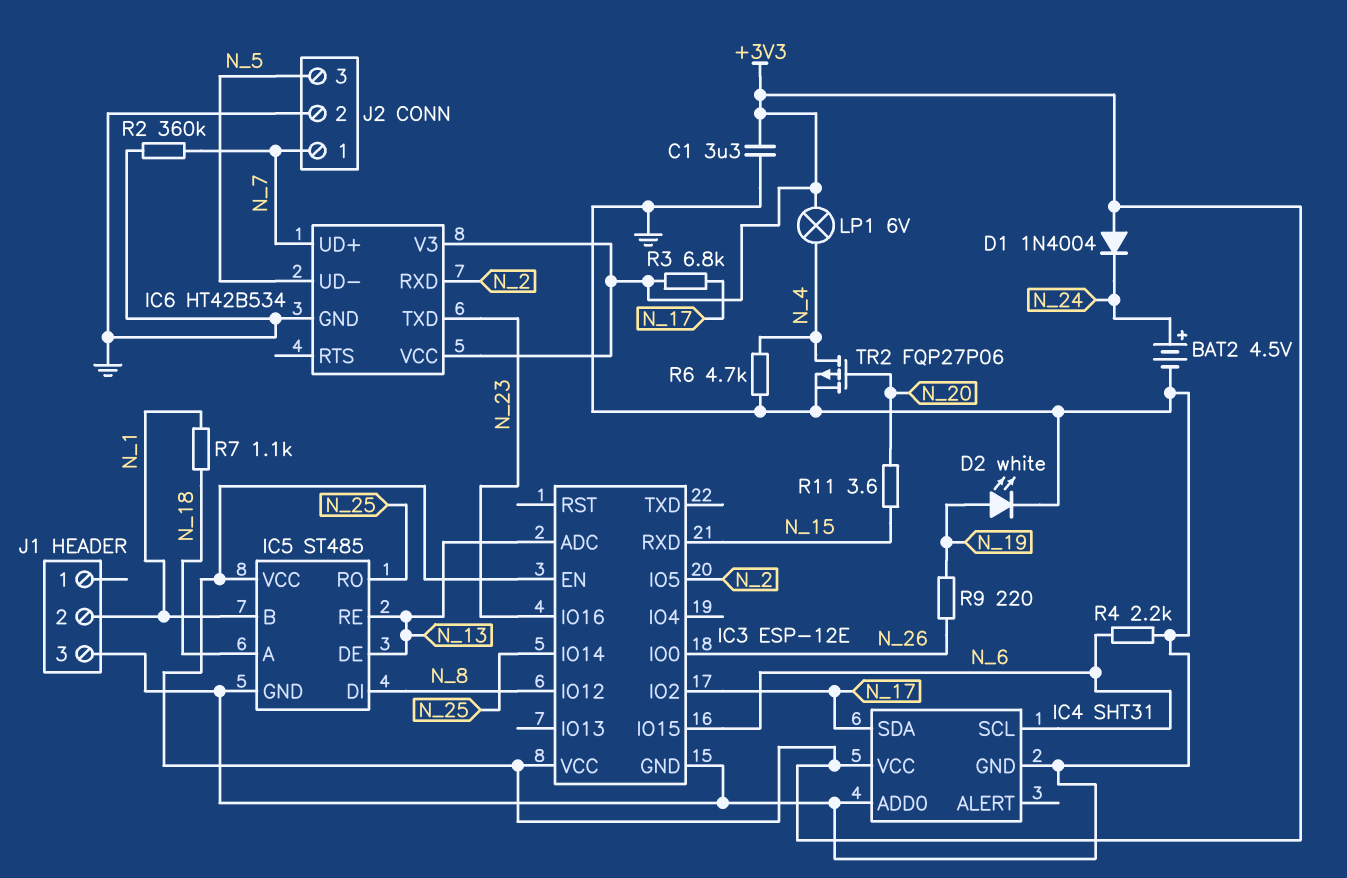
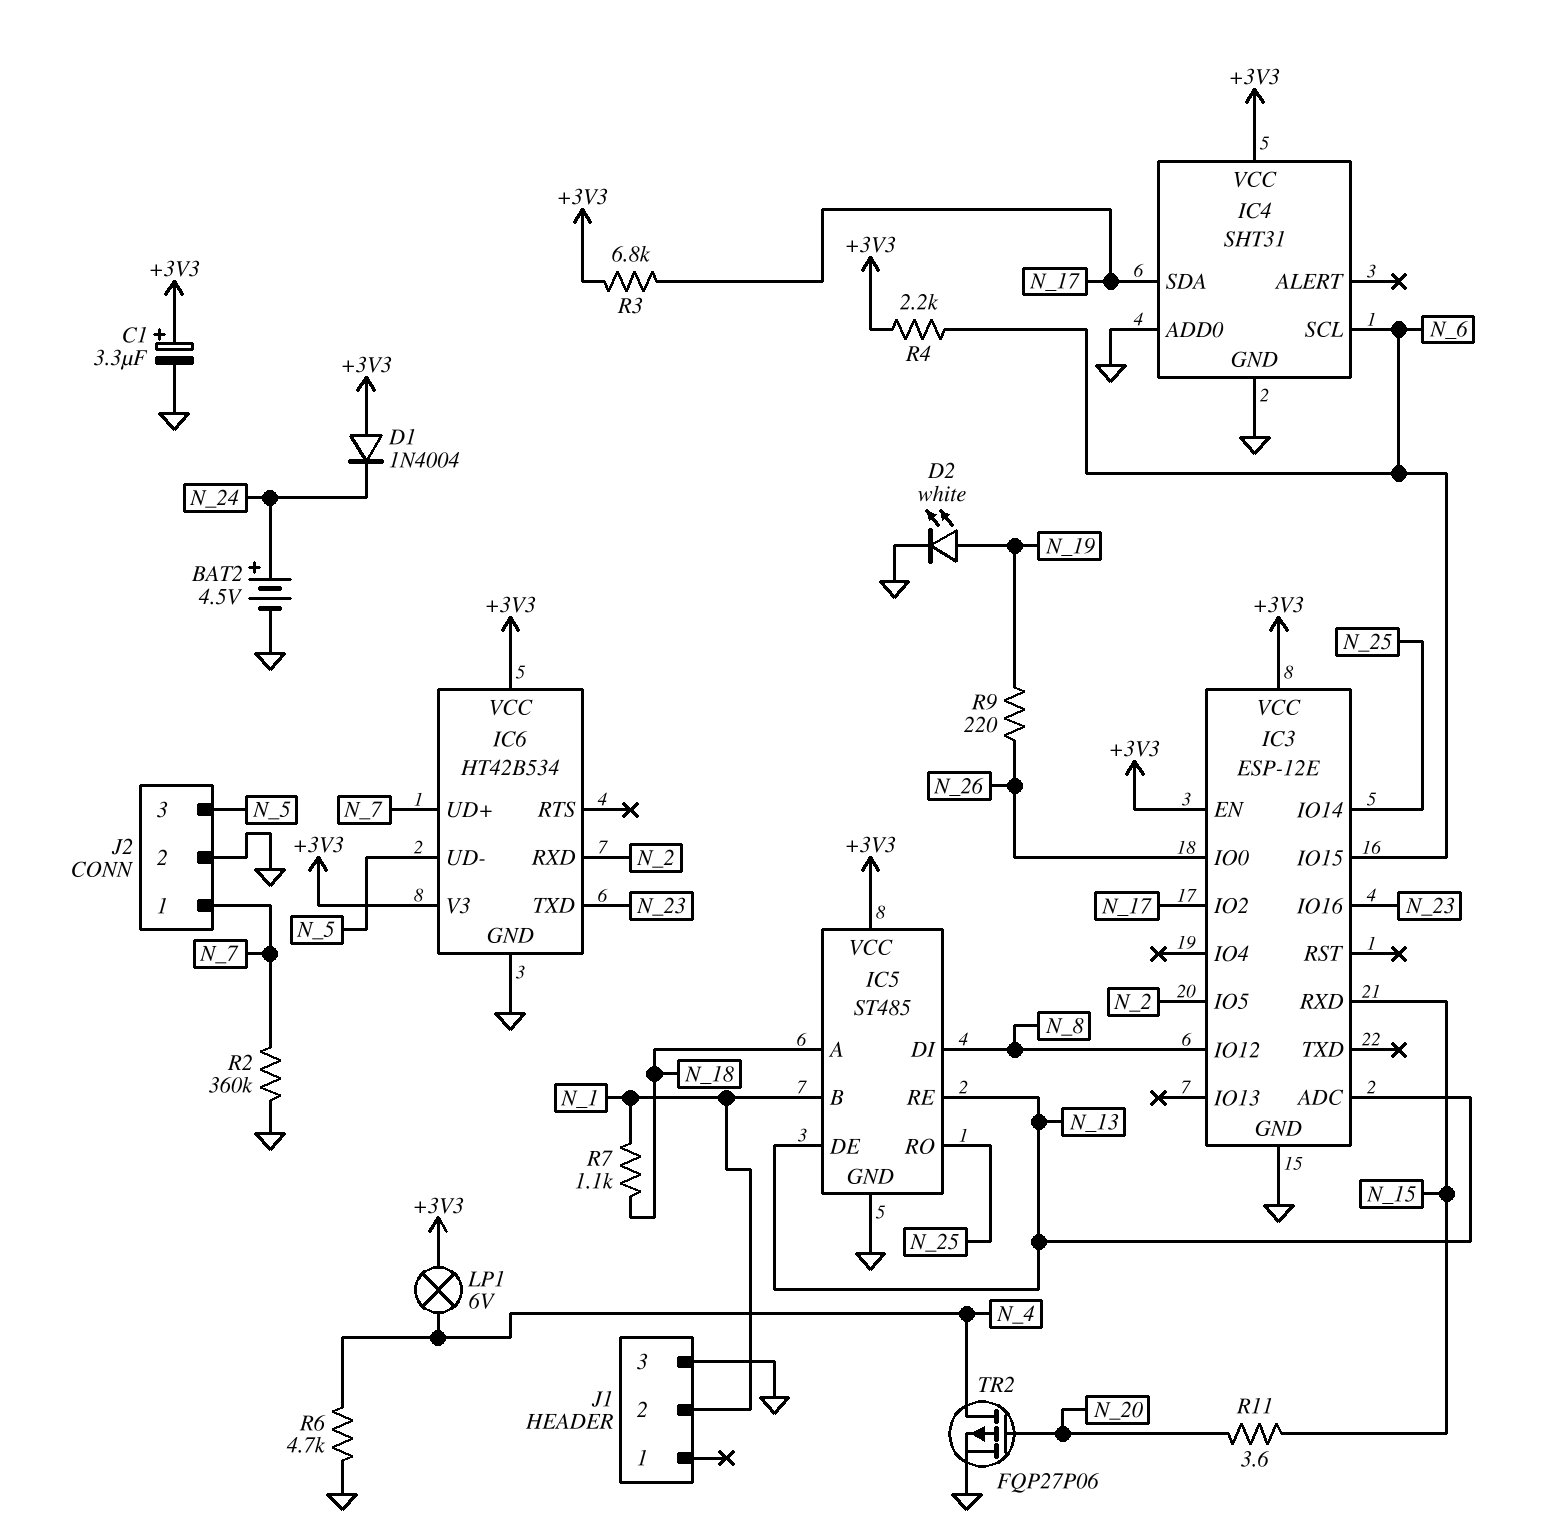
C1: 3.3uF (+3V3, GND) -> 3.3uF (plus +3V3, minus GND)
R4: 2.2k (GND, N_6) -> 2.2k (+3V3, N_6)

